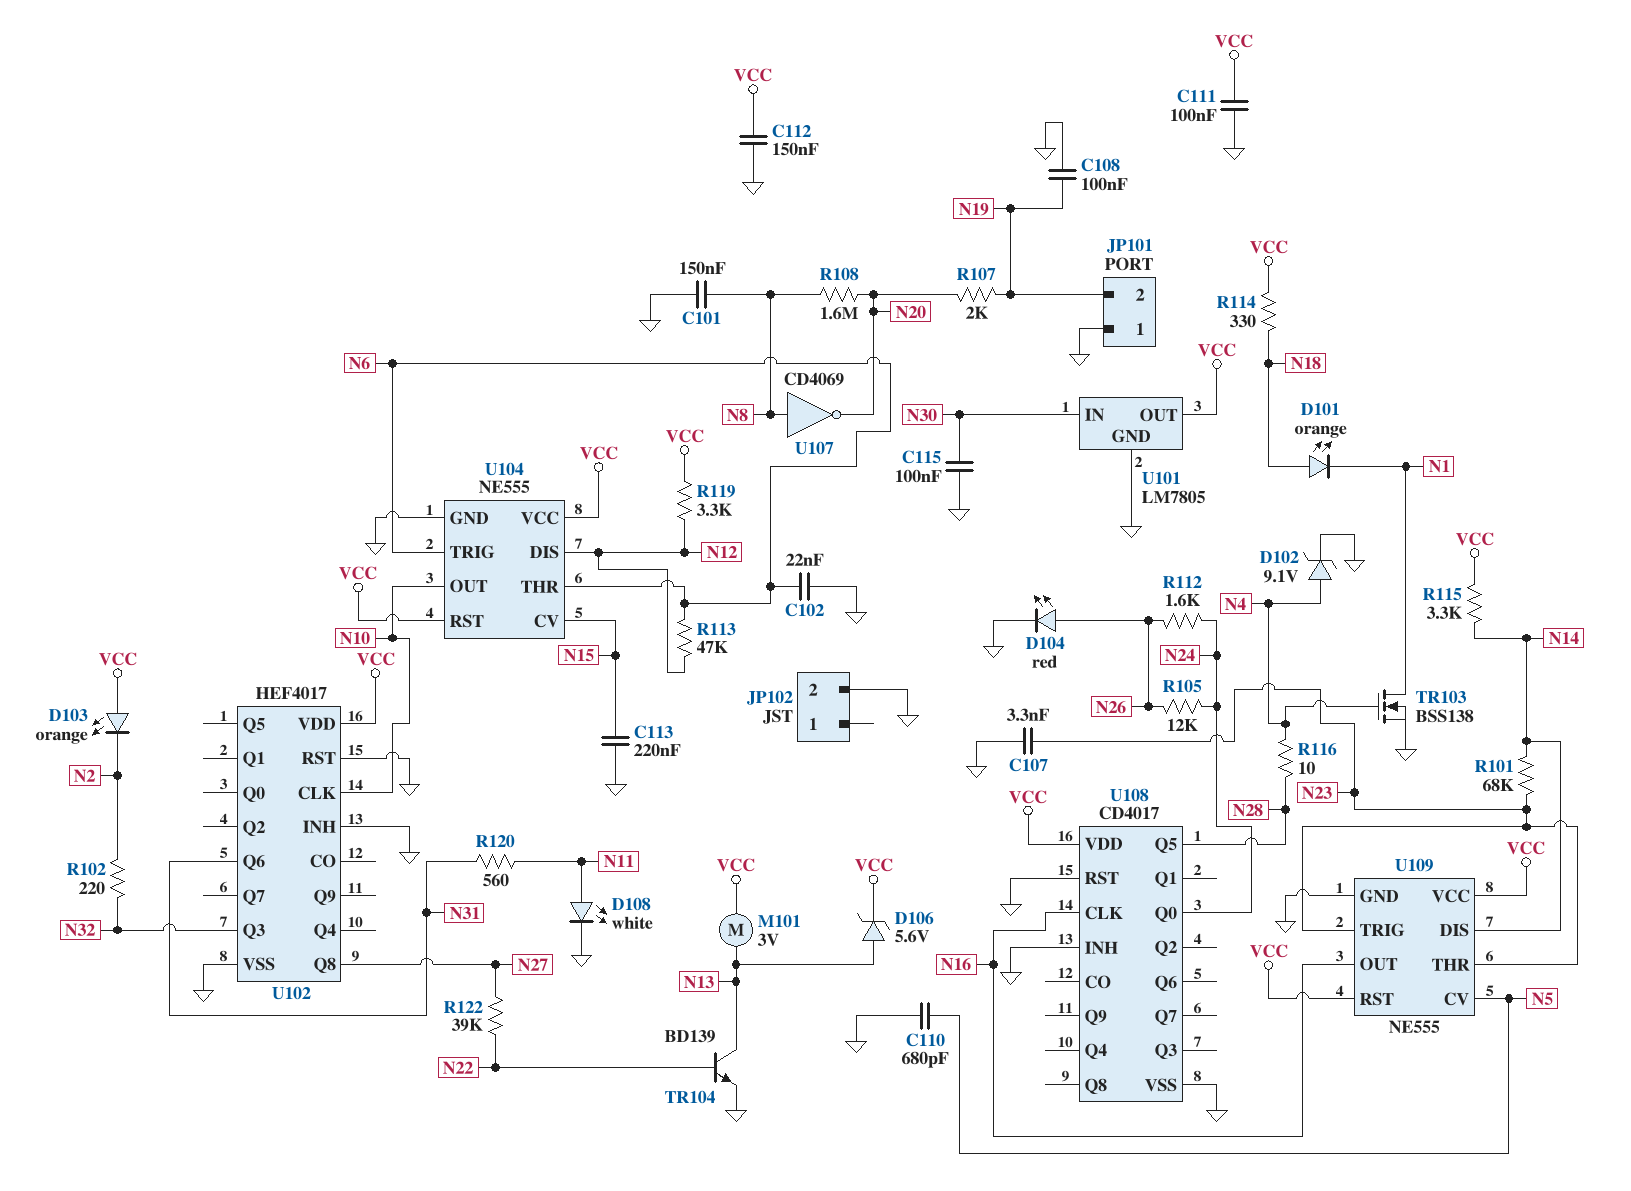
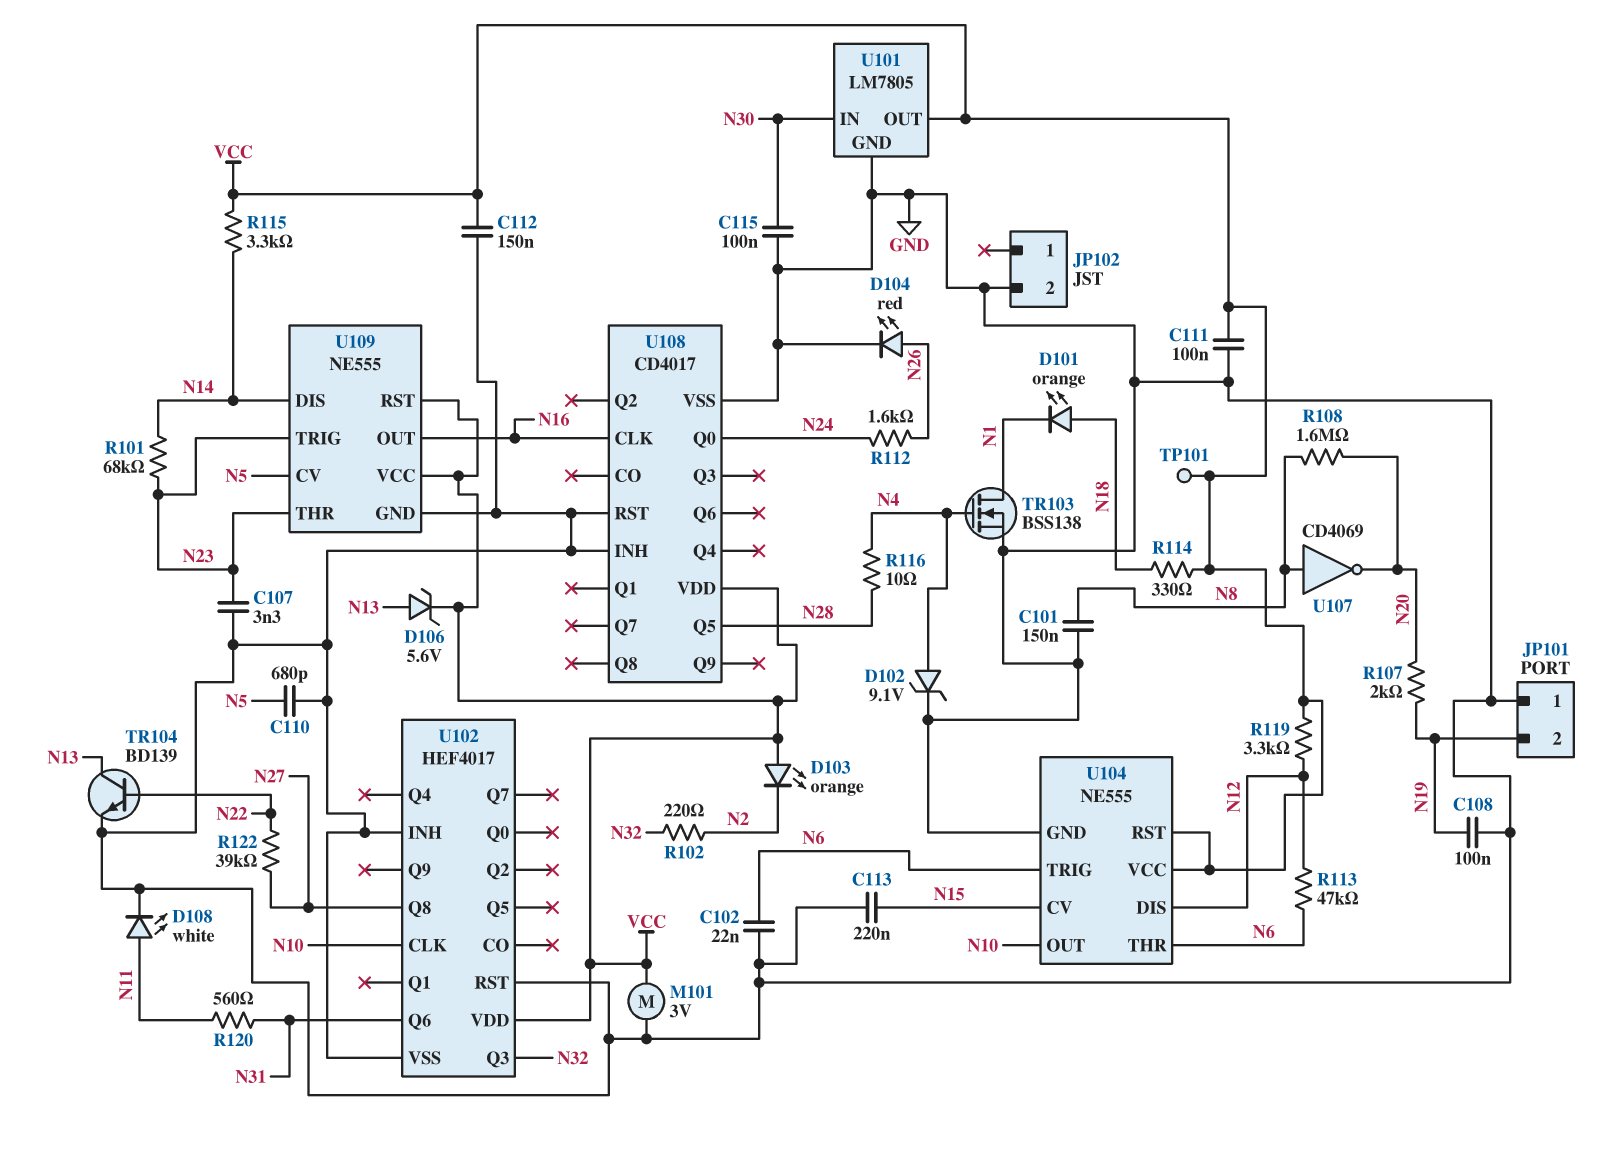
M101: motor 3V (N13, VCC) -> motor 3V (GND, VCC)
R105: 12k (N24, N26) -> none
TP101: none -> test point (VCC)

